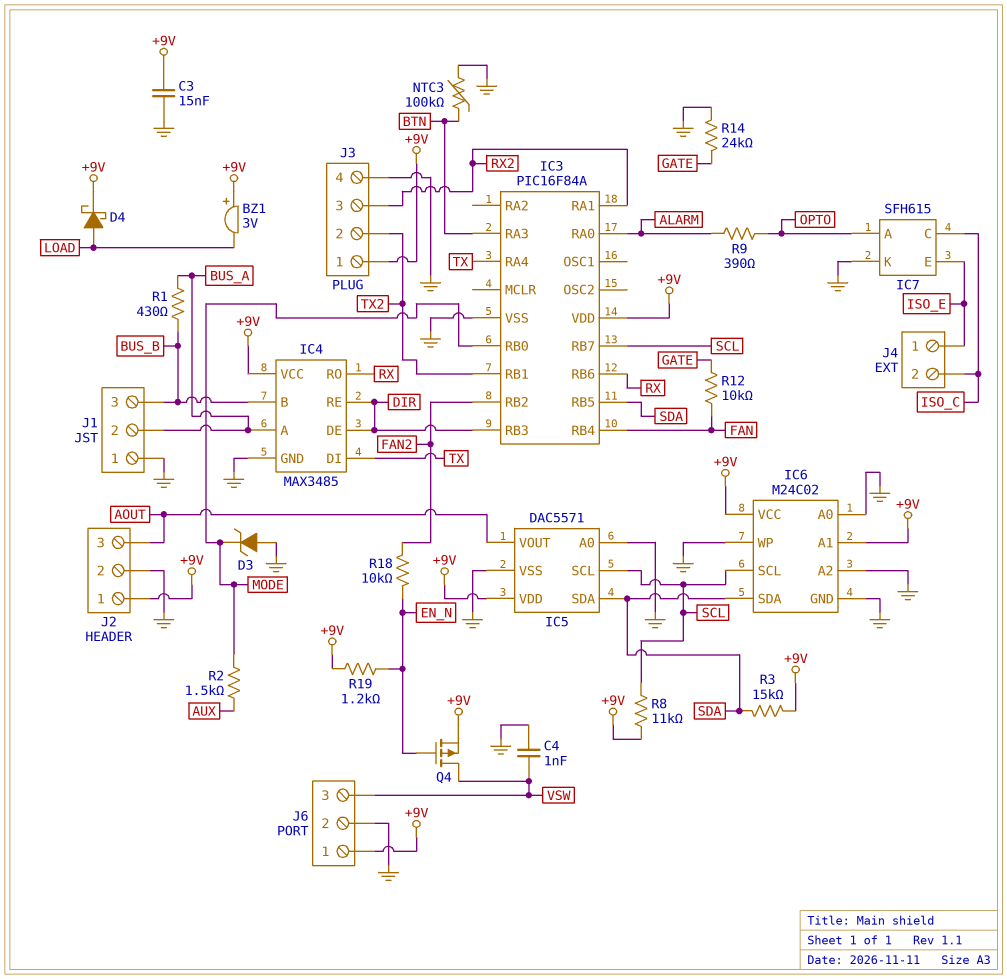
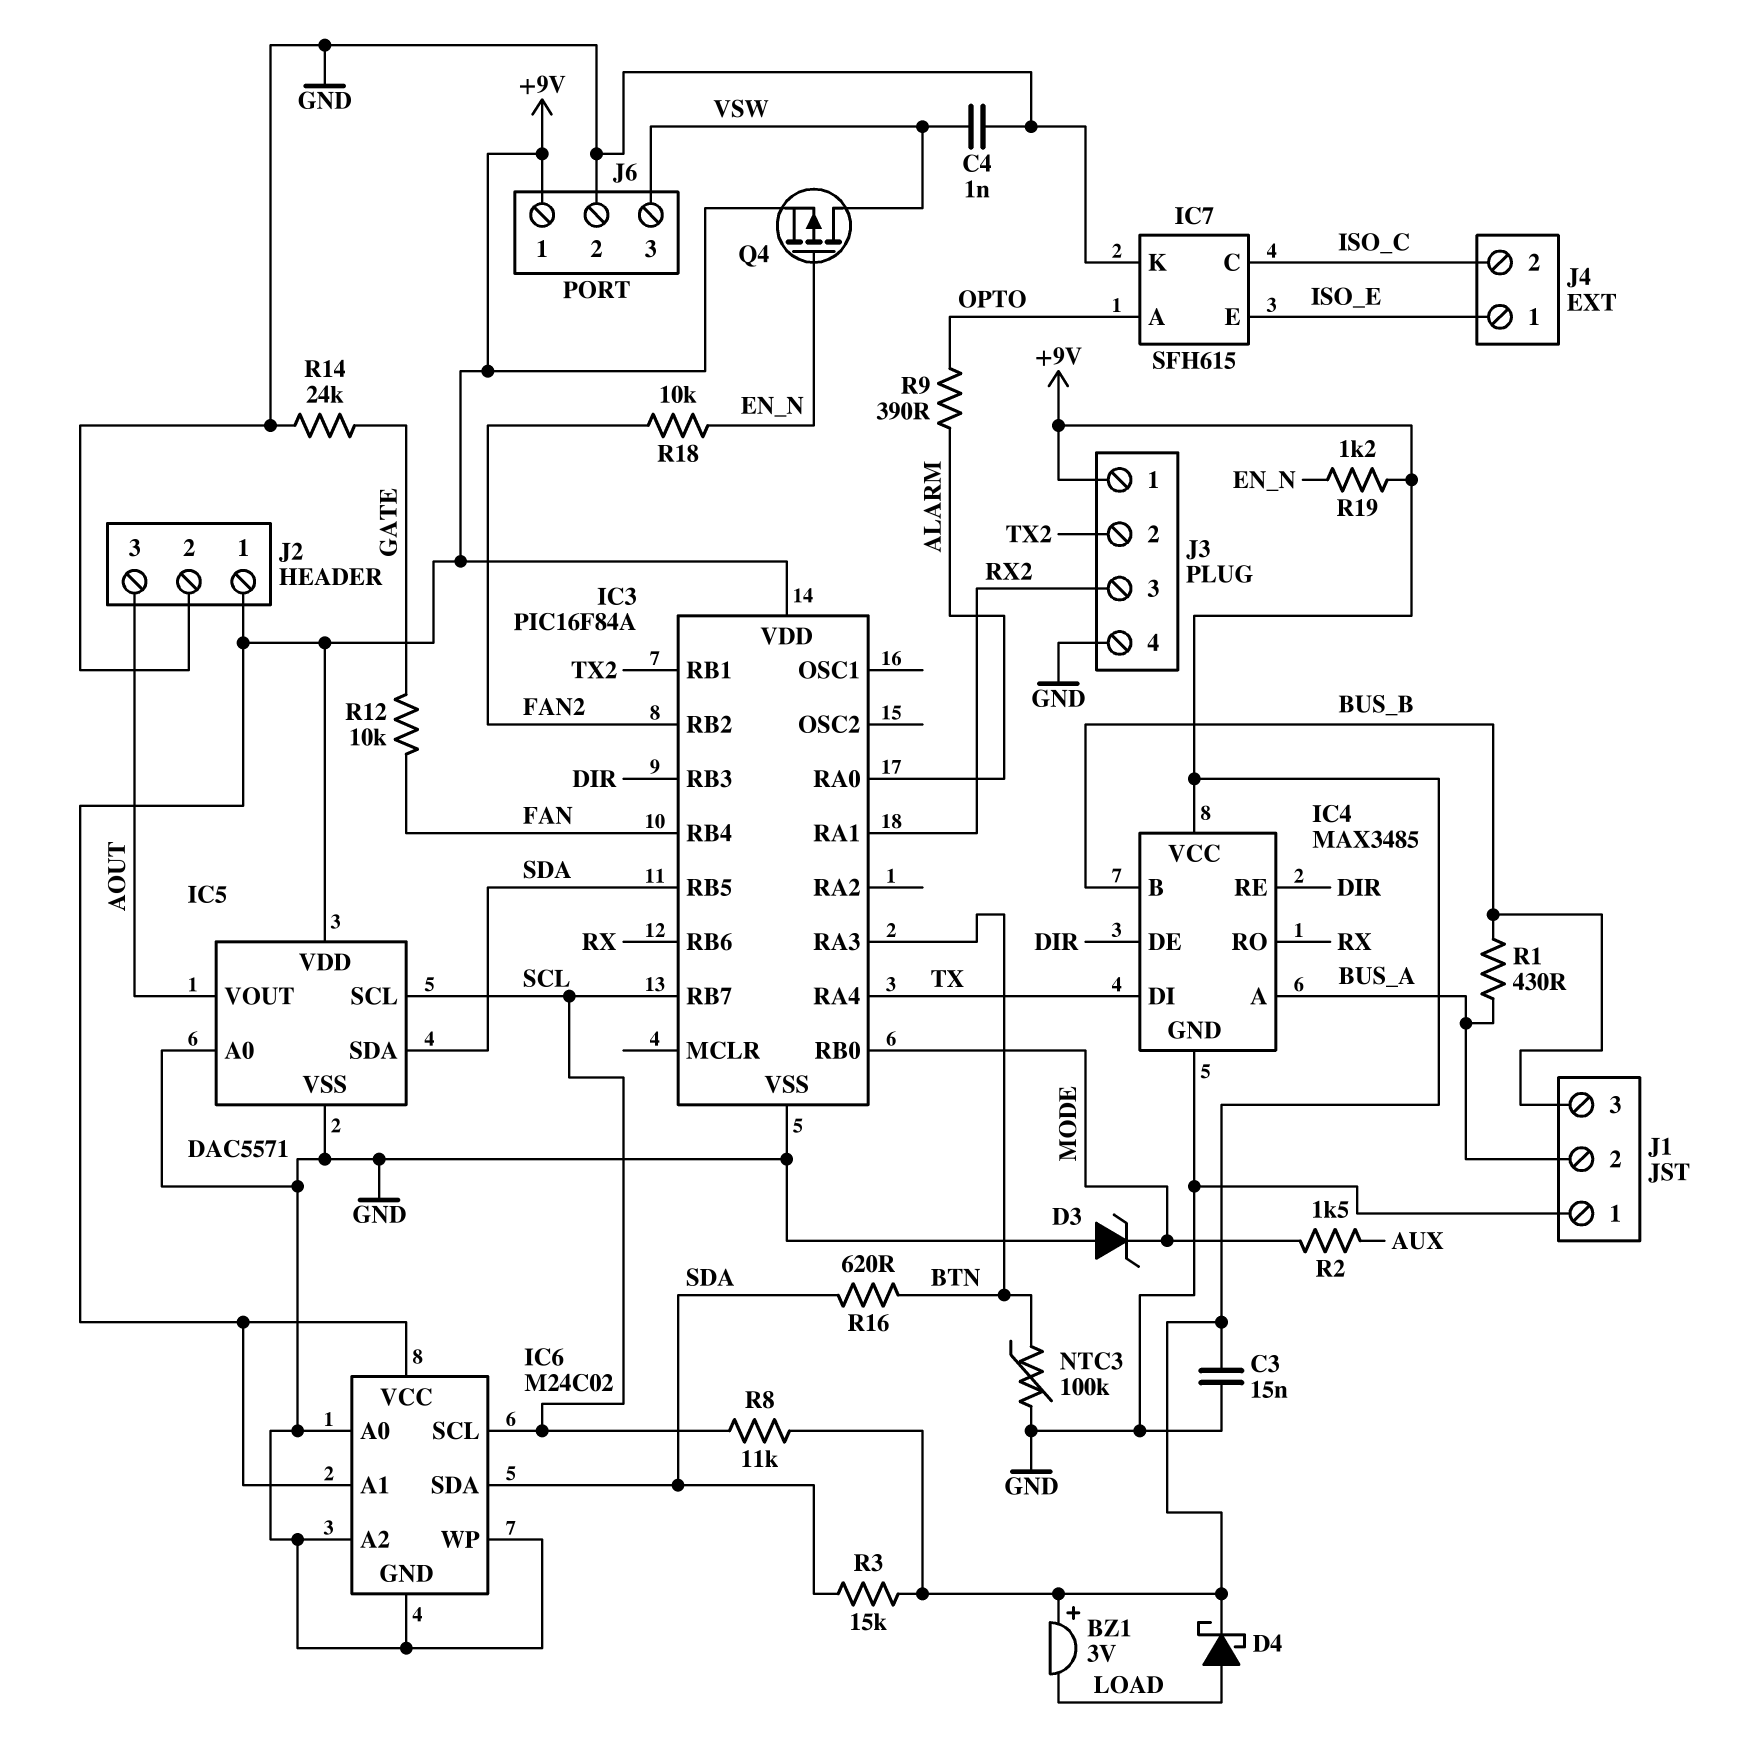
R16: none -> 620 (BTN, SDA)

